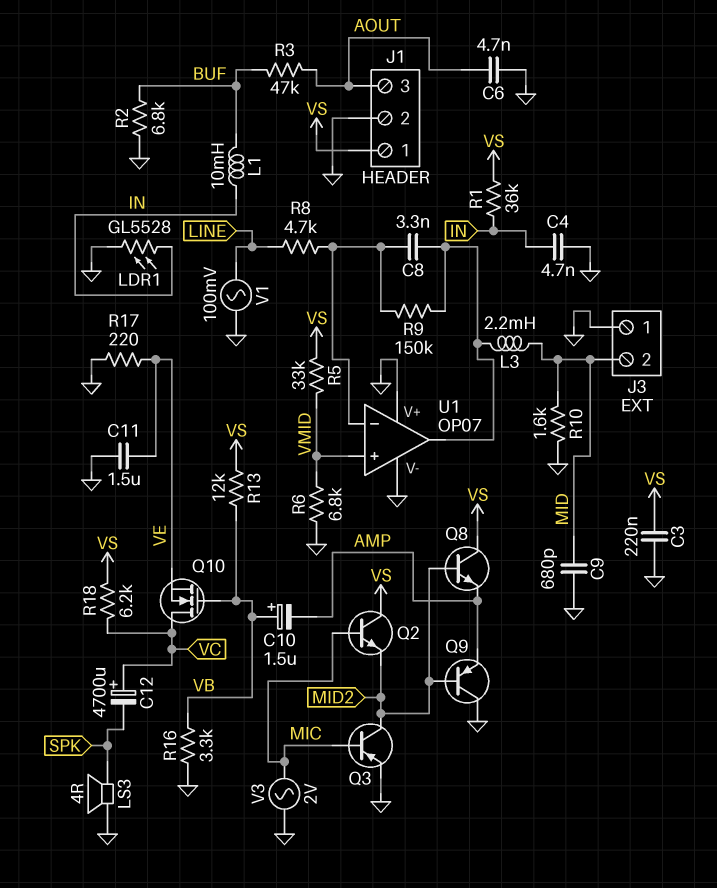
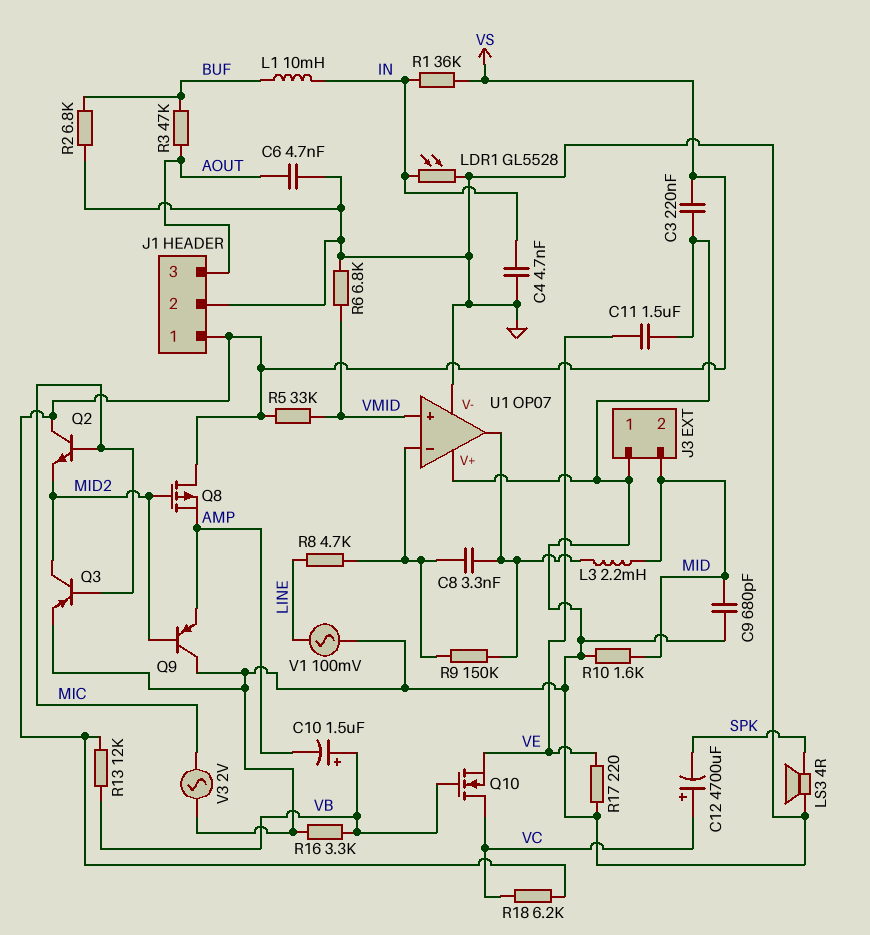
Q8: NPN (B MID2, C VS, E AMP) -> PMOS (G MID2, D VS, S AMP)

